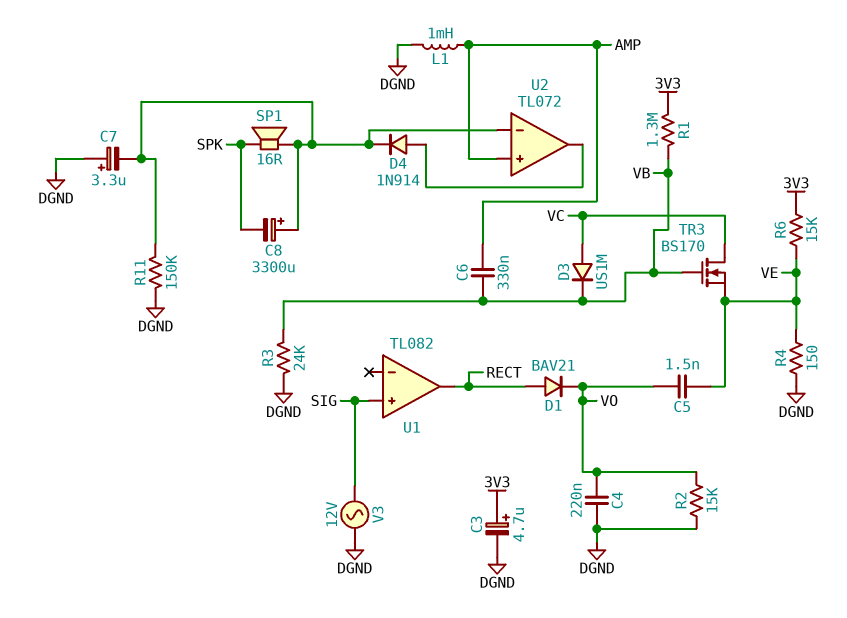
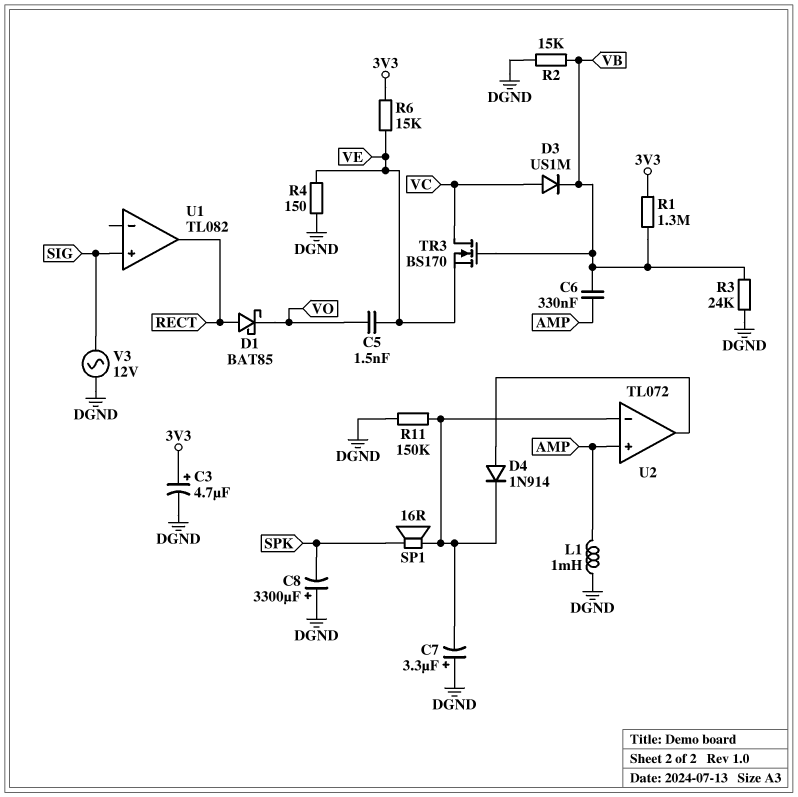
C4: 220nF (DGND, VO) -> none
C8: 3300uF (plus U2/in-, minus SPK) -> 3300uF (plus DGND, minus SPK)
D1: diode BAV21 (A RECT, K VO) -> schottky BAT85 (A RECT, K VO)
R2: 15k (DGND, VO) -> 15k (DGND, VB)

